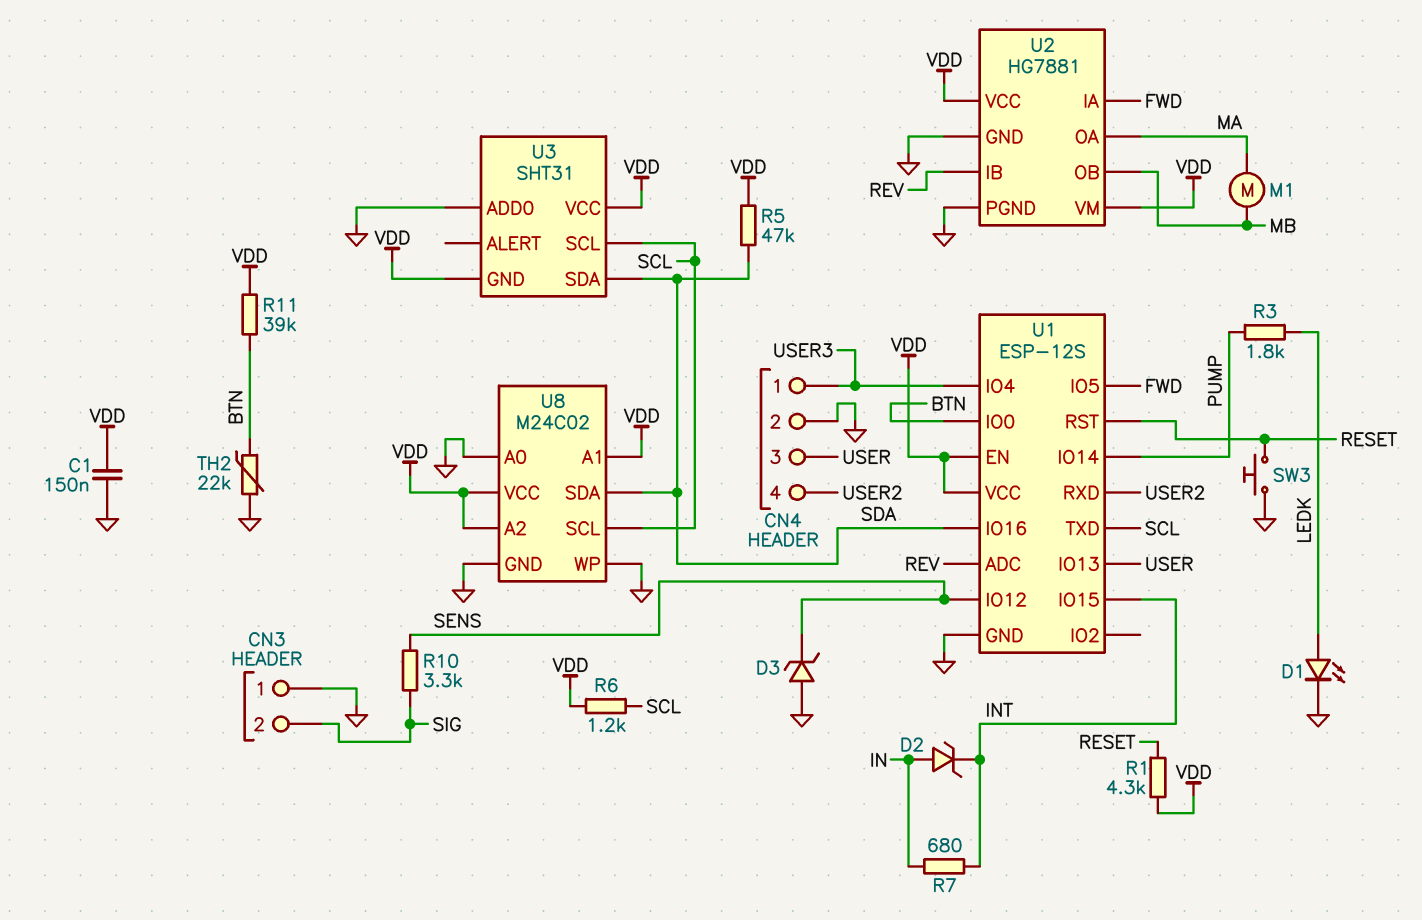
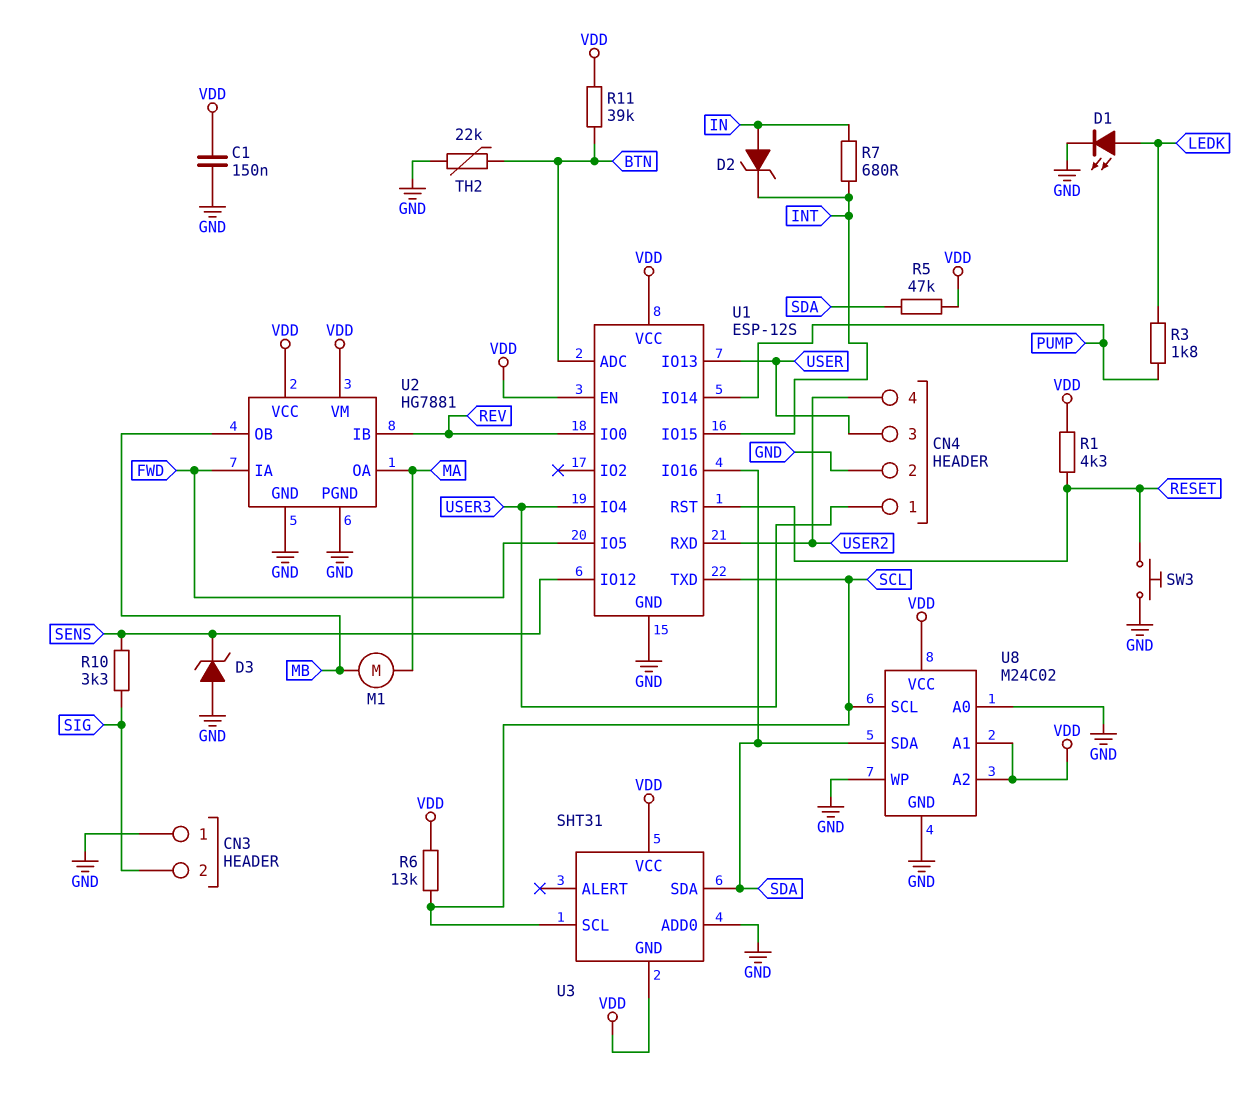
R6: 1.2k (SCL, VDD) -> 13k (SCL, VDD)
U1 pin ADC: REV -> BTN
U1 pin IO0: BTN -> REV

